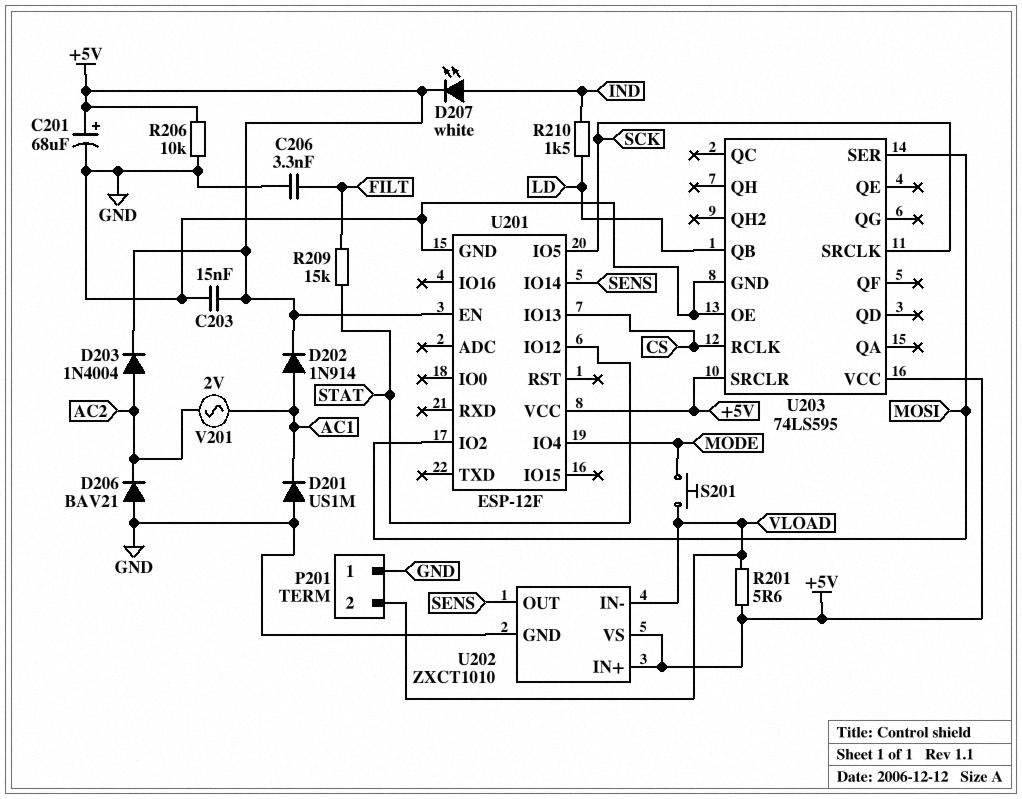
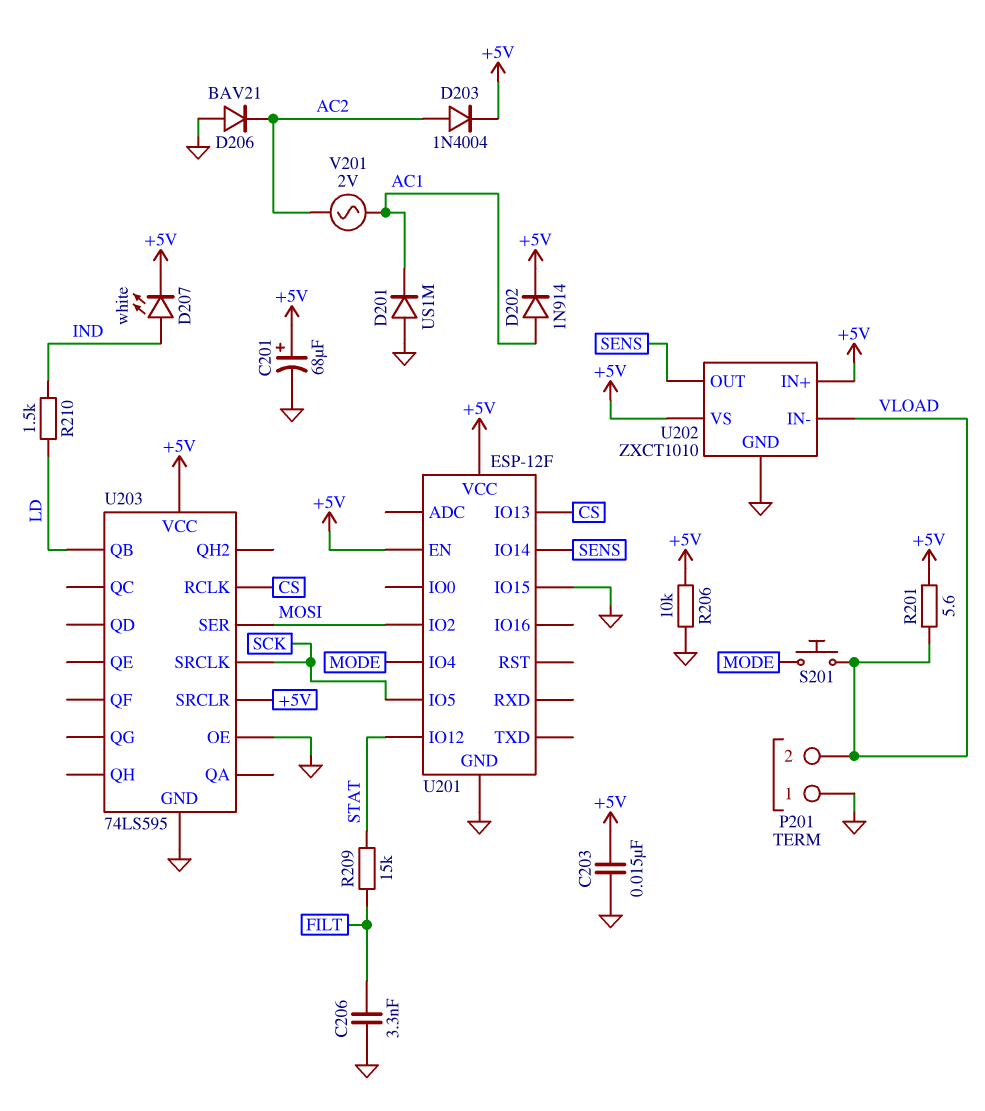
U201 pin IO15: none -> GND

